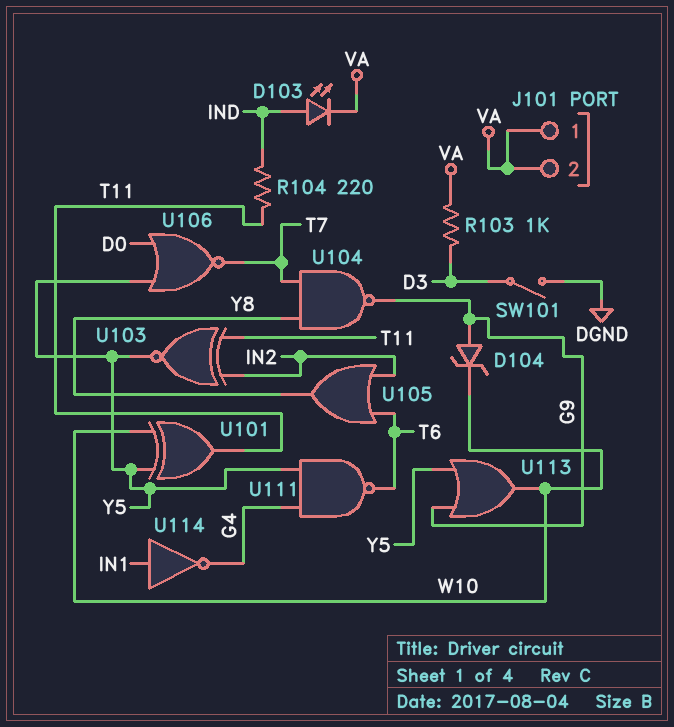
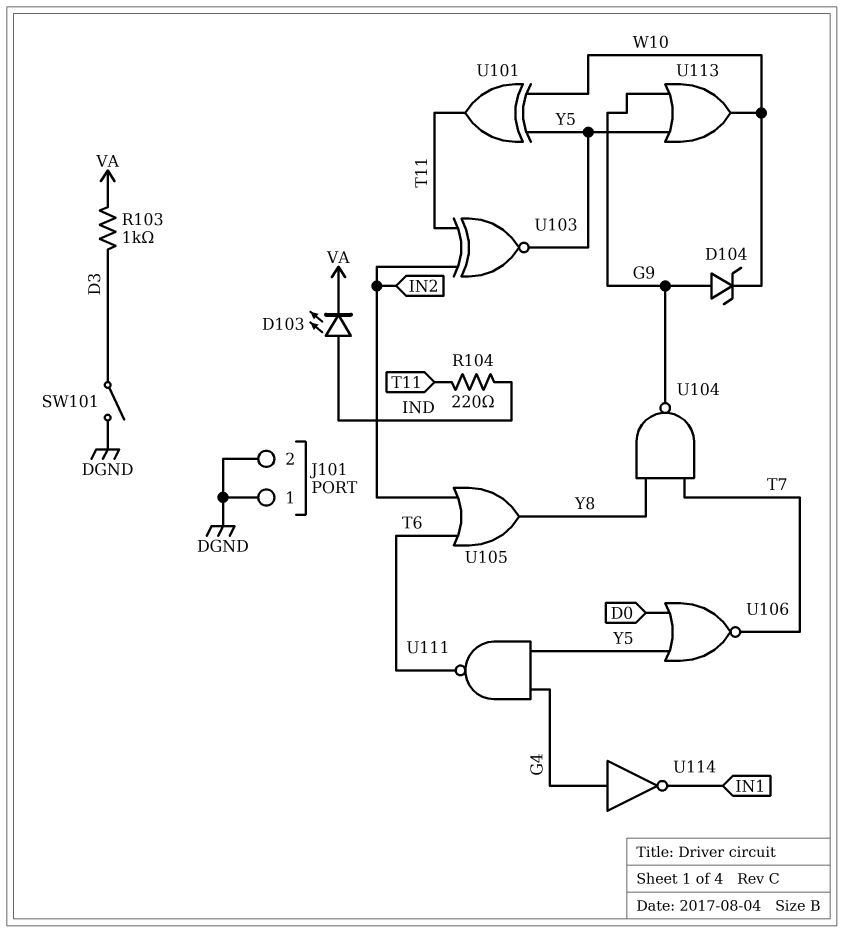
J101 pin 1: VA -> DGND
J101 pin 2: VA -> DGND
U114: NOT (in IN1, out G4) -> NOT (in G4, out IN1)

